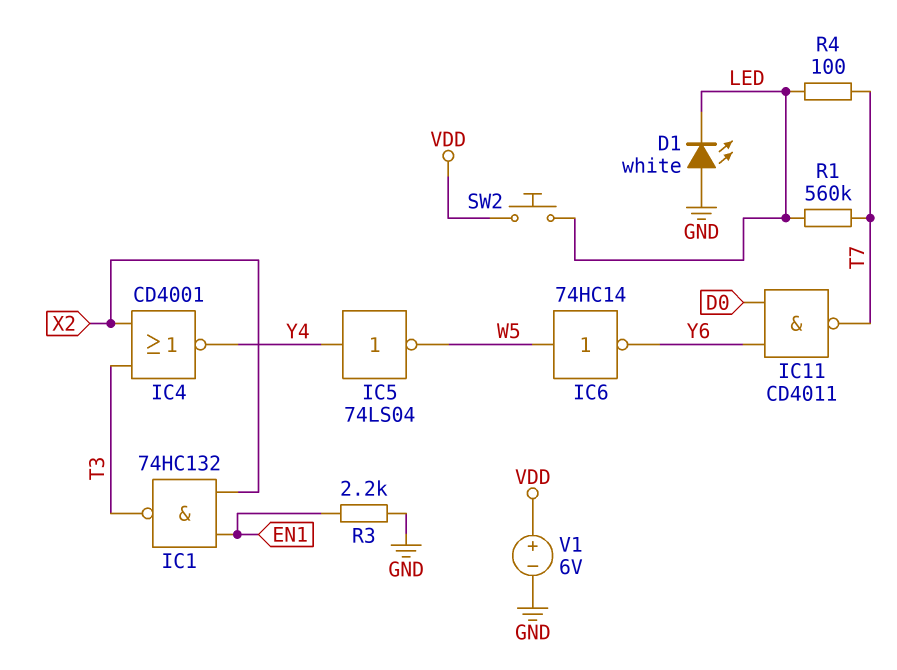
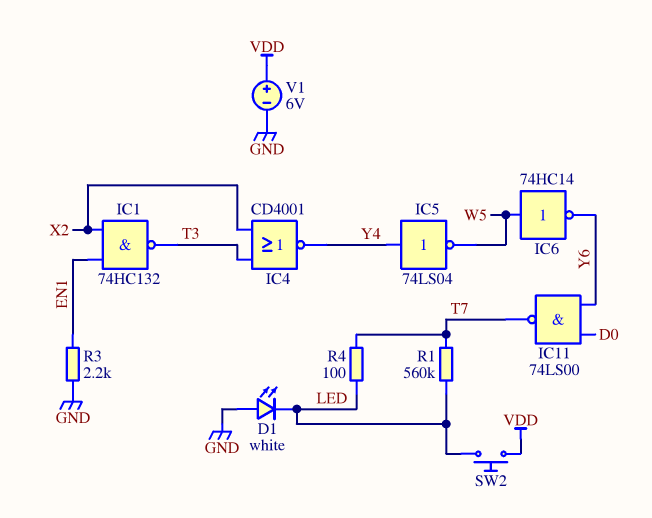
IC11: NAND CD4011 (in D0, in Y6, out T7) -> NAND 74LS00 (in D0, in Y6, out T7)

